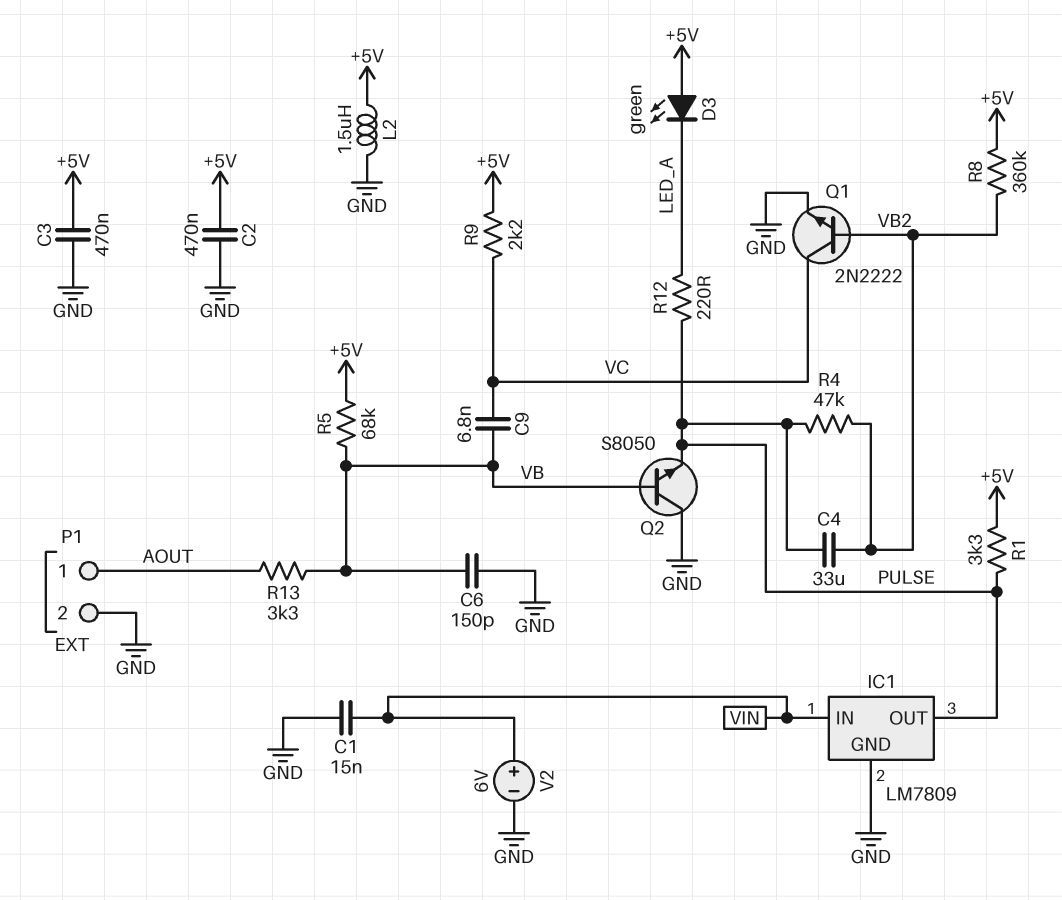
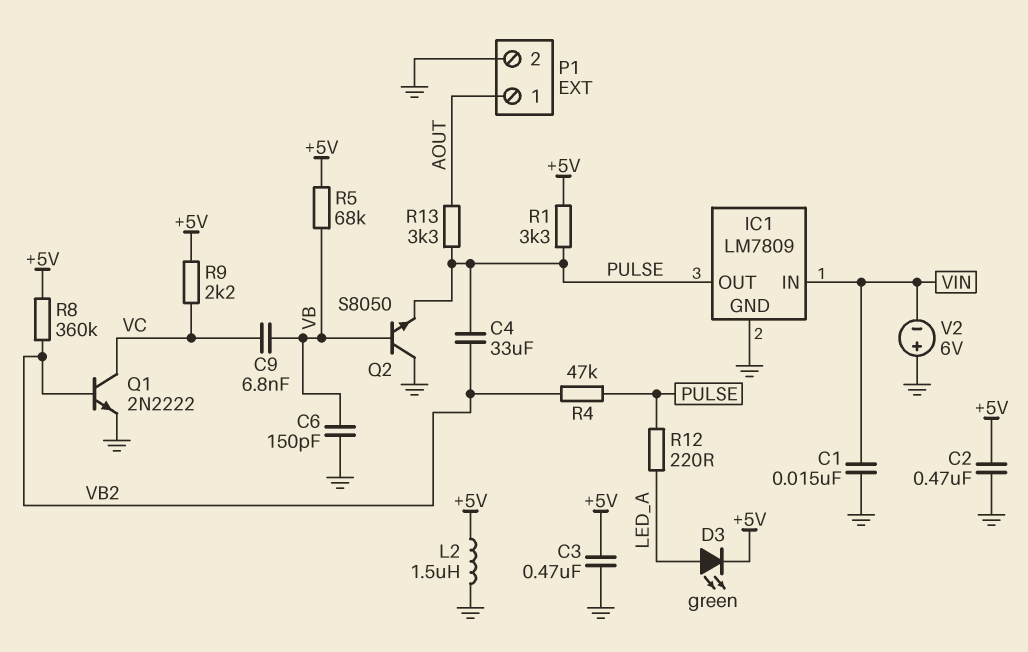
D3: LED green (A +5V, K LED_A) -> LED green (A LED_A, K +5V)
R13: 3.3k (AOUT, VB) -> 3.3k (AOUT, PULSE)
V2: 6V (plus VIN, minus GND) -> 6V (plus GND, minus VIN)

